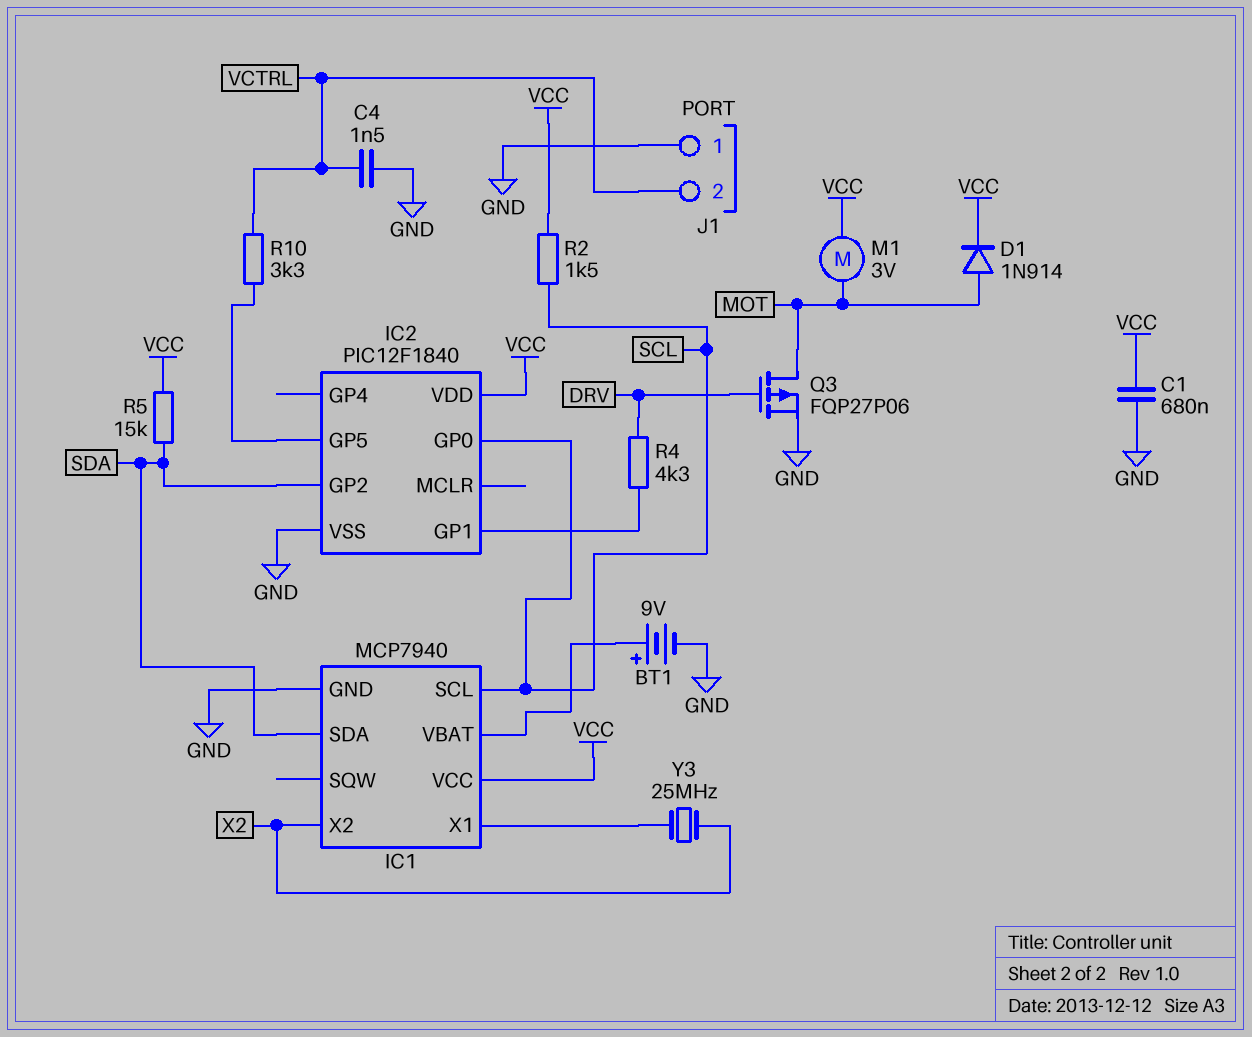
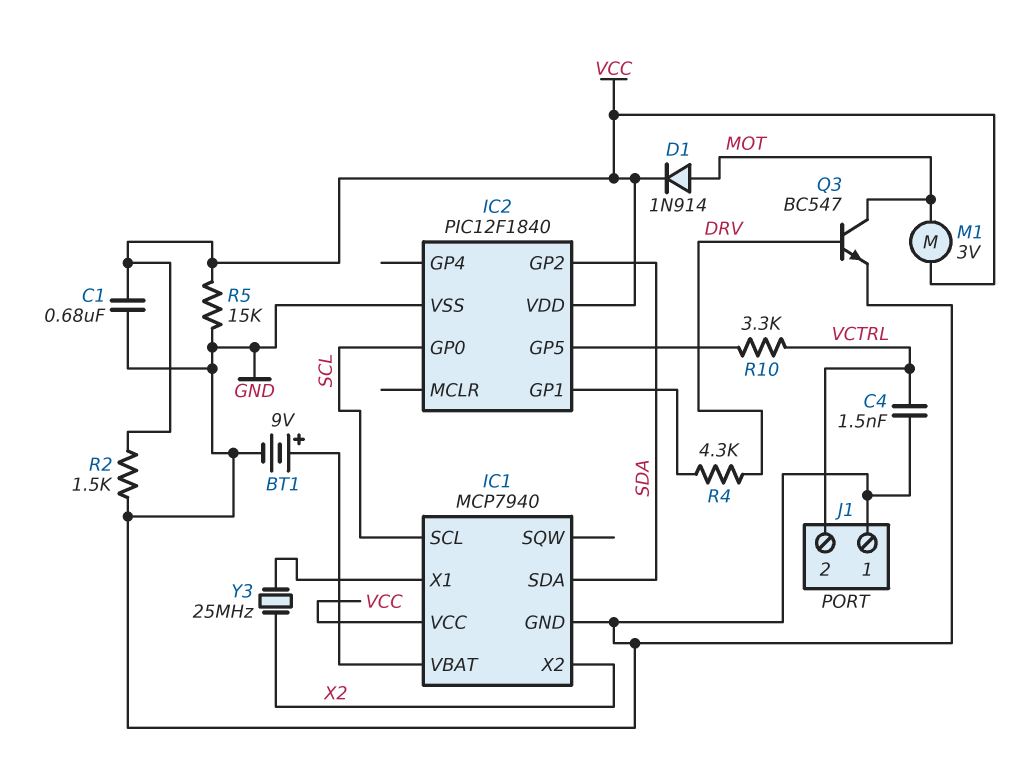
Q3: PMOS FQP27P06 (G DRV, D MOT, S GND) -> NPN BC547 (B DRV, C MOT, E GND)
R2: 1.5k (SCL, VCC) -> 1.5k (GND, VCC)
R5: 15k (SDA, VCC) -> 15k (GND, VCC)

